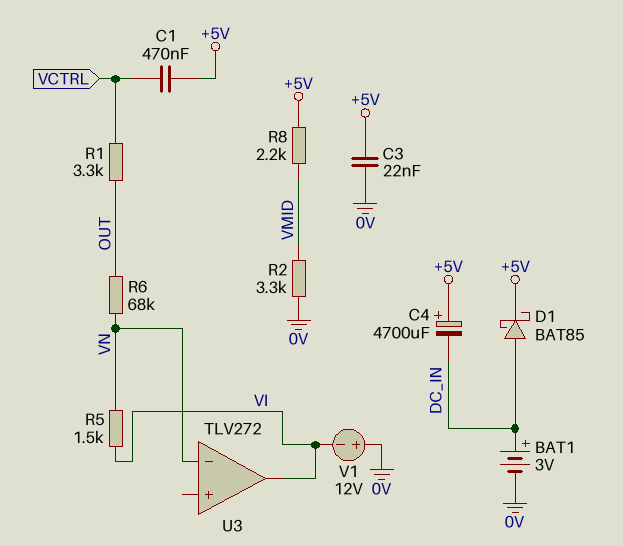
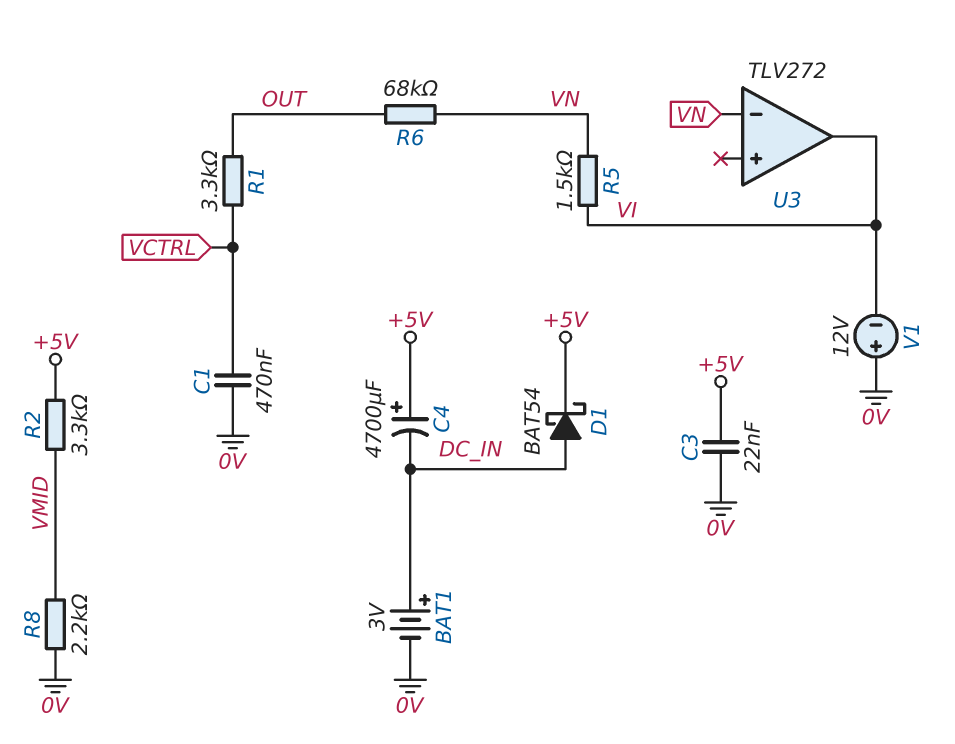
C1: 470nF (+5V, VCTRL) -> 470nF (0V, VCTRL)
D1: schottky BAT85 (A DC_IN, K +5V) -> schottky BAT54 (A DC_IN, K +5V)
R2: 3.3k (0V, VMID) -> 3.3k (+5V, VMID)
R8: 2.2k (+5V, VMID) -> 2.2k (0V, VMID)

